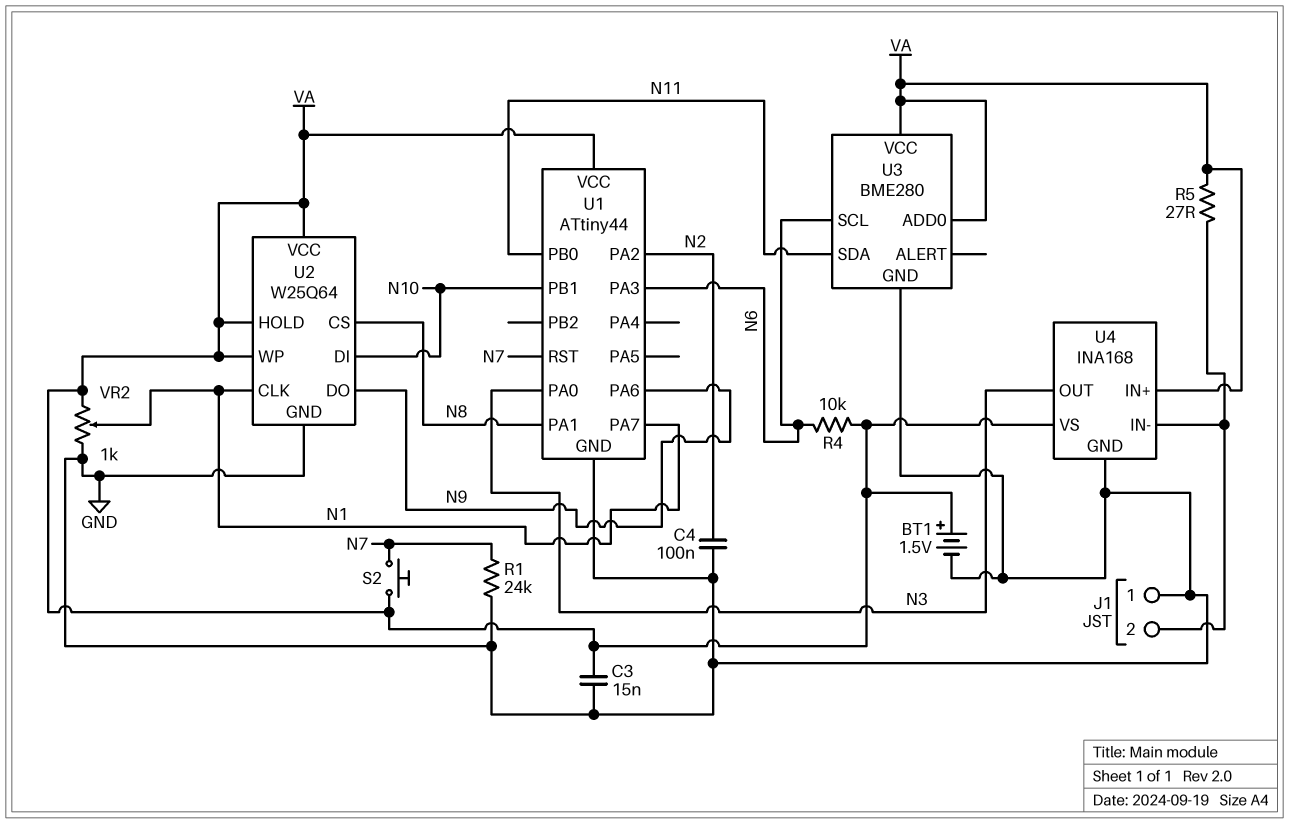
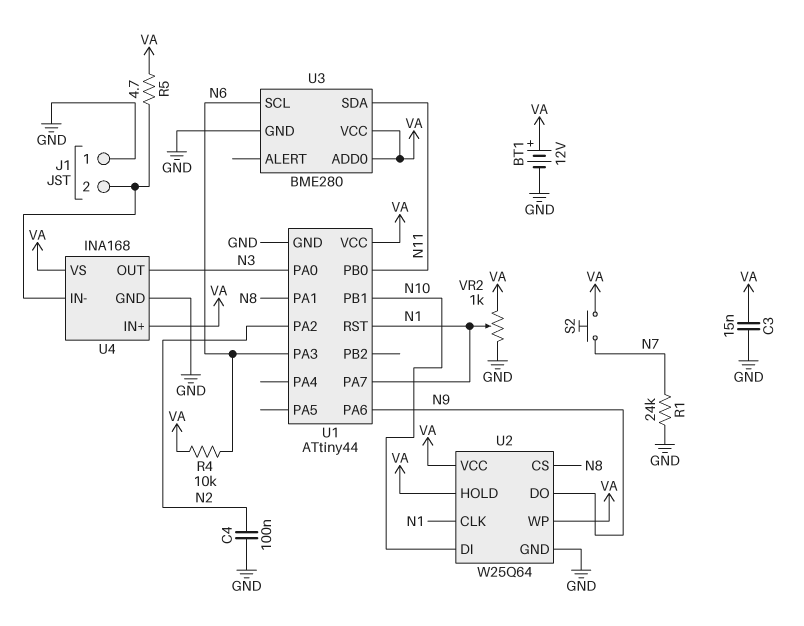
BT1: 1.5V (plus VA, minus GND) -> 12V (plus VA, minus GND)
R5: 27 (J1/2, VA) -> 4.7 (J1/2, VA)
U1 pin RST: N7 -> N1

